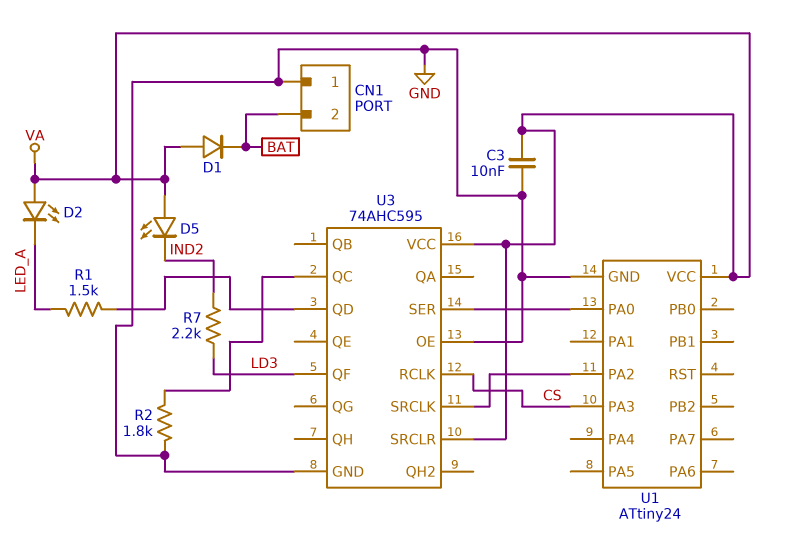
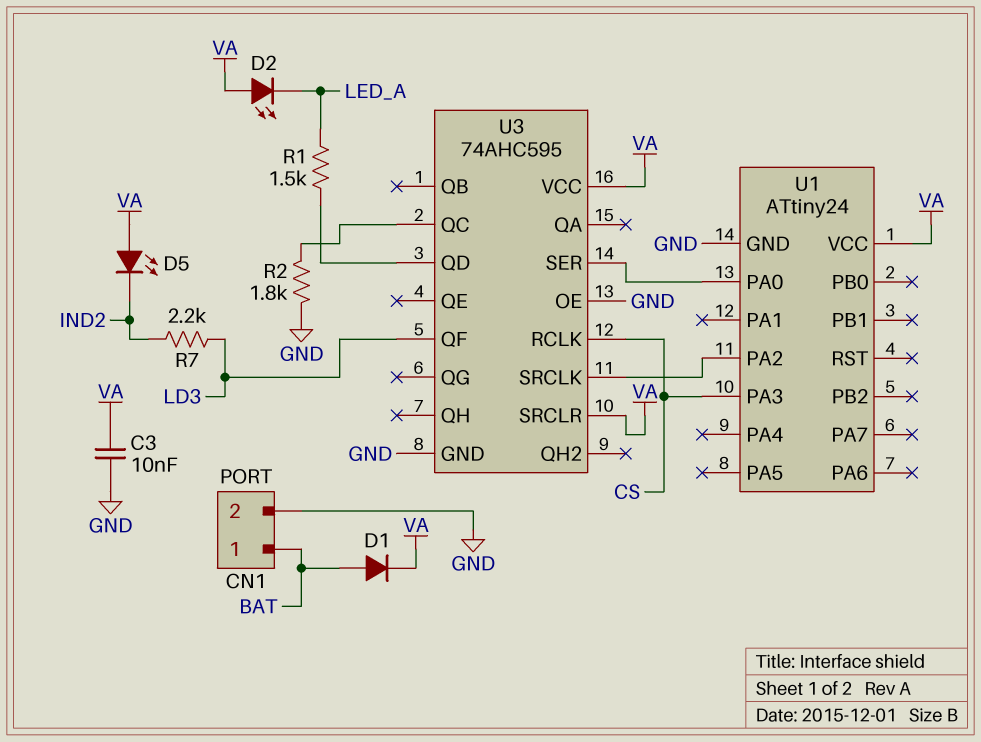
CN1 pin 1: GND -> BAT
CN1 pin 2: BAT -> GND
D1: diode (A VA, K BAT) -> diode (A BAT, K VA)

